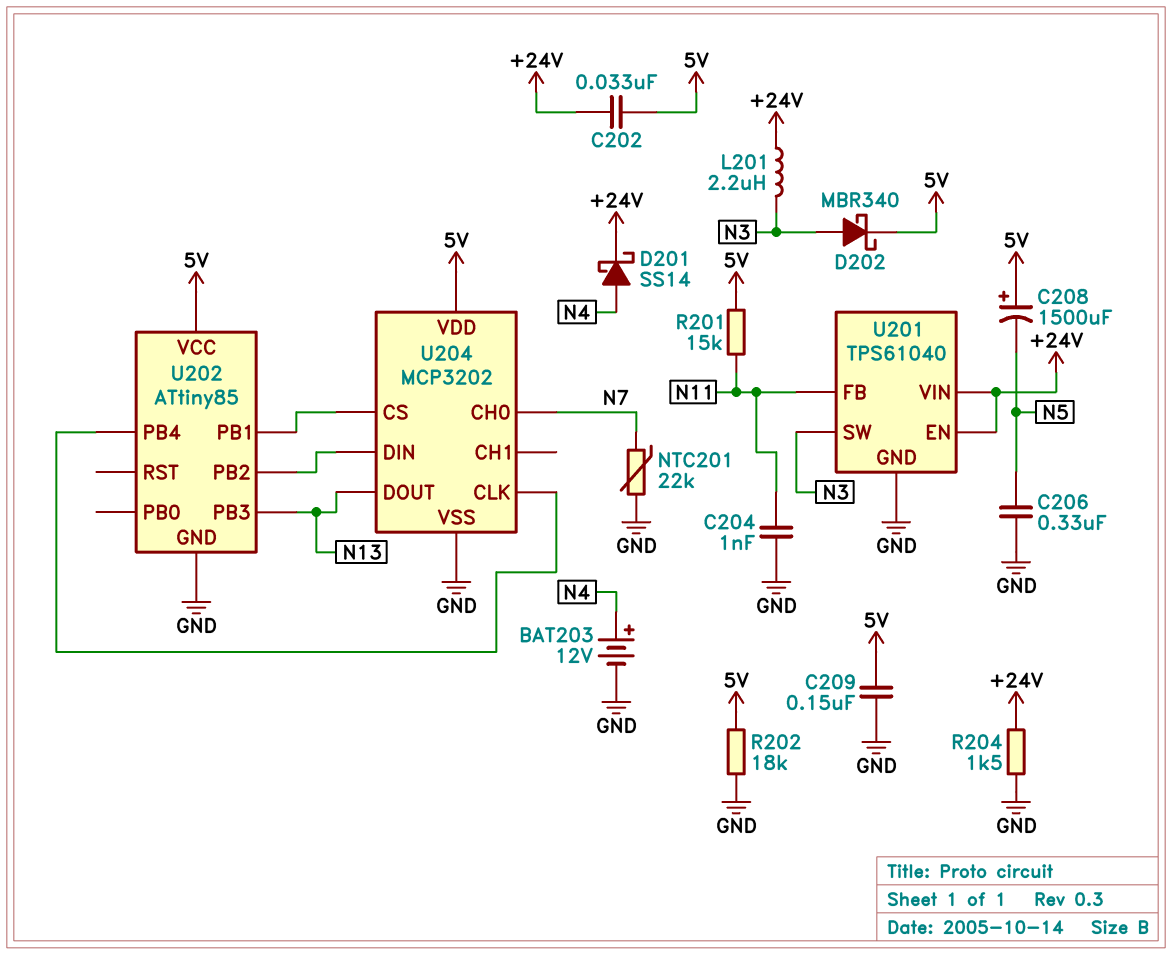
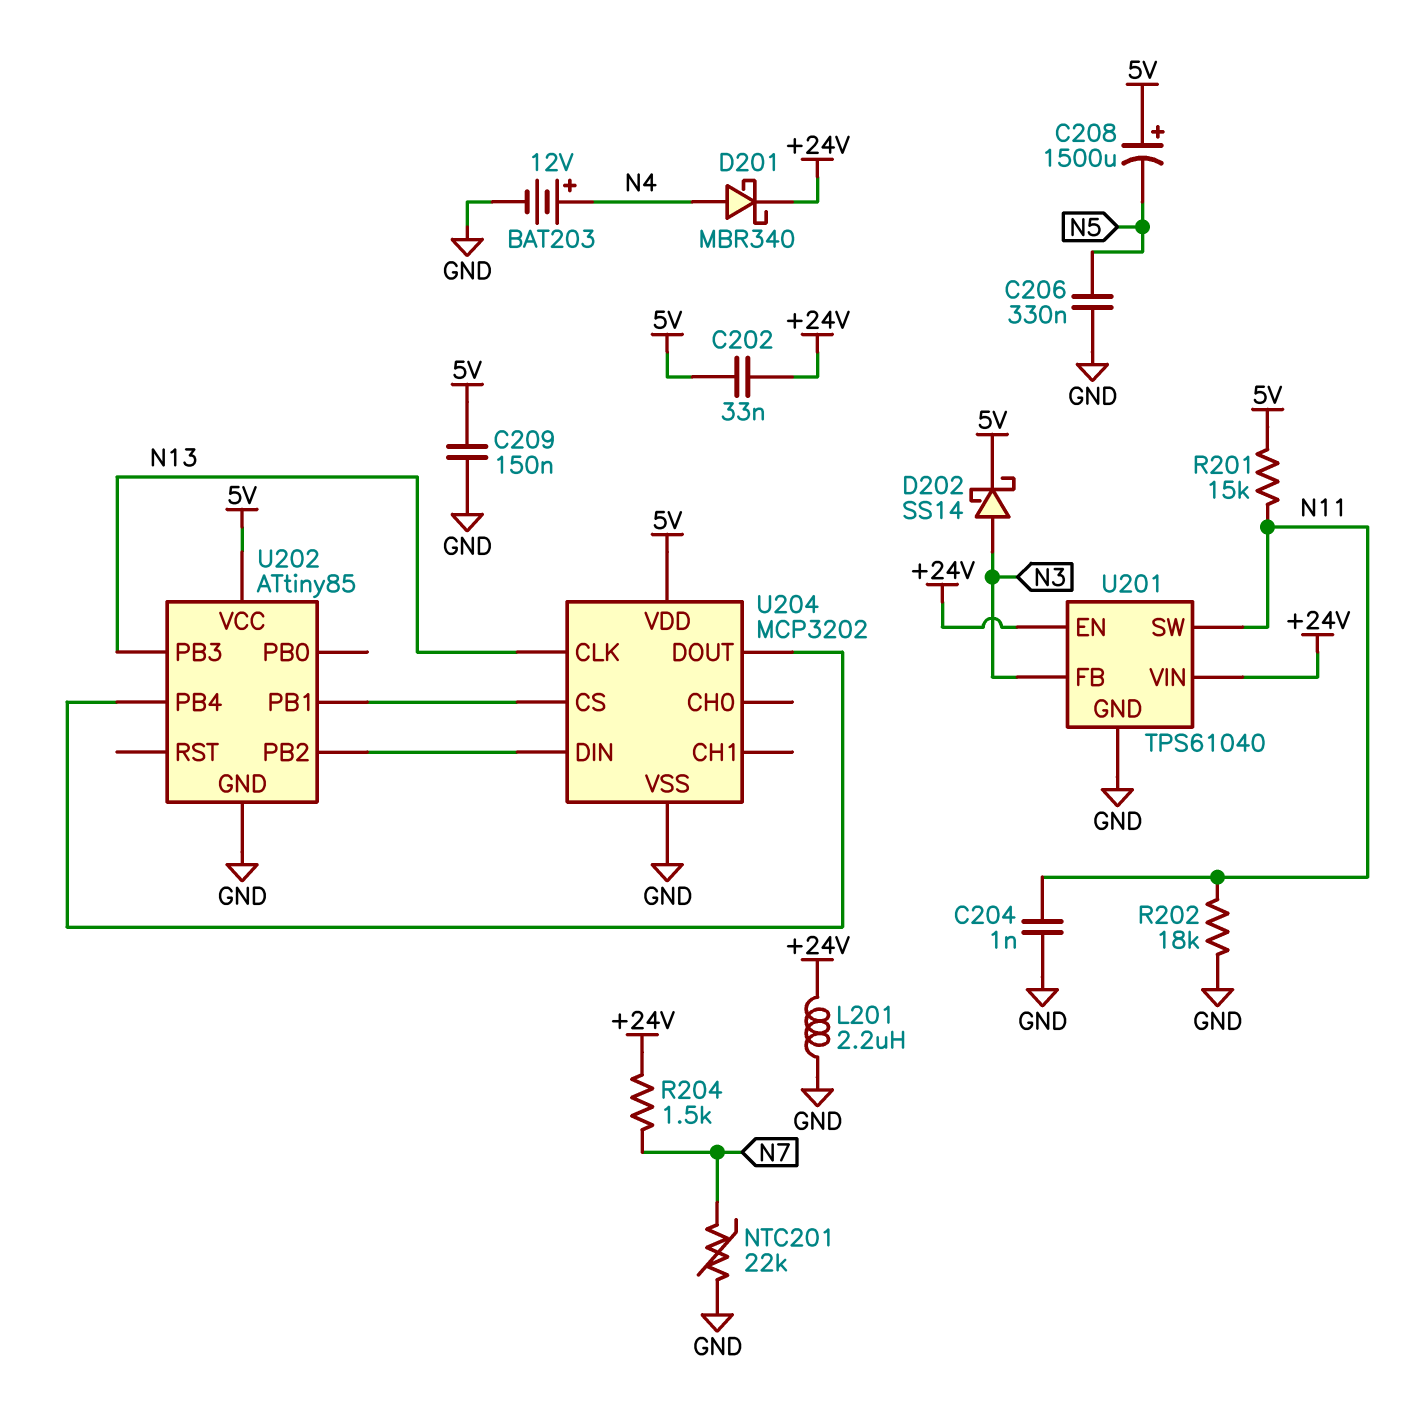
D201: schottky SS14 (A N4, K +24V) -> schottky MBR340 (A N4, K +24V)
D202: schottky MBR340 (A N3, K 5V) -> schottky SS14 (A N3, K 5V)
L201: 2.2uH (+24V, N3) -> 2.2uH (+24V, GND)
R202: 18k (5V, GND) -> 18k (GND, N11)
R204: 1.5k (+24V, GND) -> 1.5k (+24V, N7)
U201 pin FB: N11 -> N3
U201 pin SW: N3 -> N11
U204 pin CH0: N7 -> none
U204 pin CLK: U202/PB4 -> N13
U204 pin DOUT: N13 -> U202/PB4

